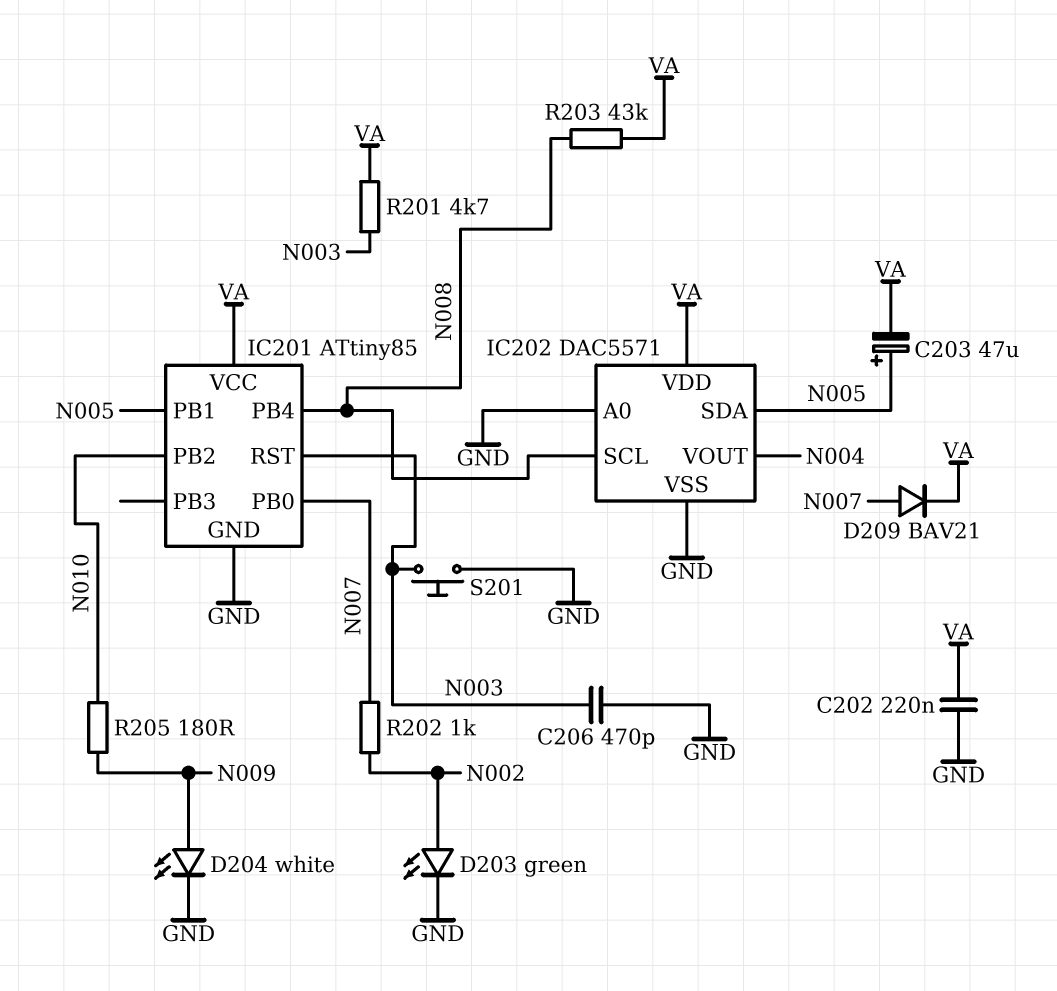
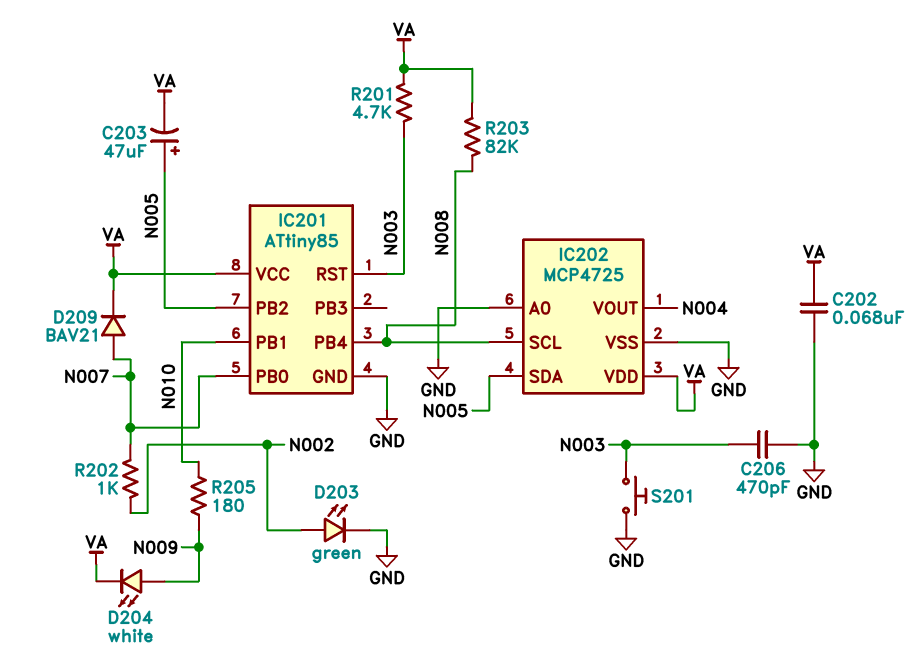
C202: 220nF (GND, VA) -> 68nF (GND, VA)
D204: LED white (A N009, K GND) -> LED white (A N009, K VA)
IC201 pin PB1: N005 -> N010
IC201 pin PB2: N010 -> N005
IC202: DAC5571 -> MCP4725
R203: 43k (N008, VA) -> 82k (N008, VA)

